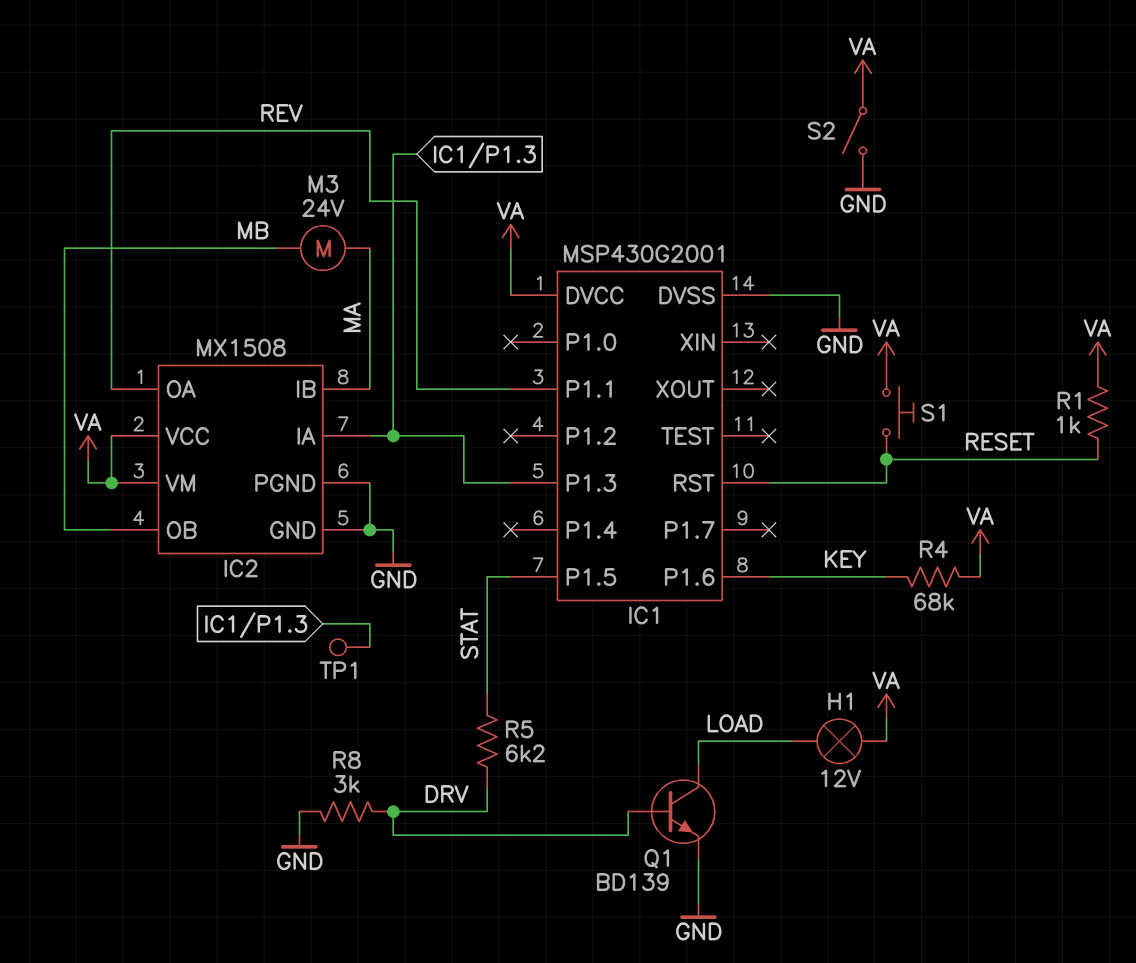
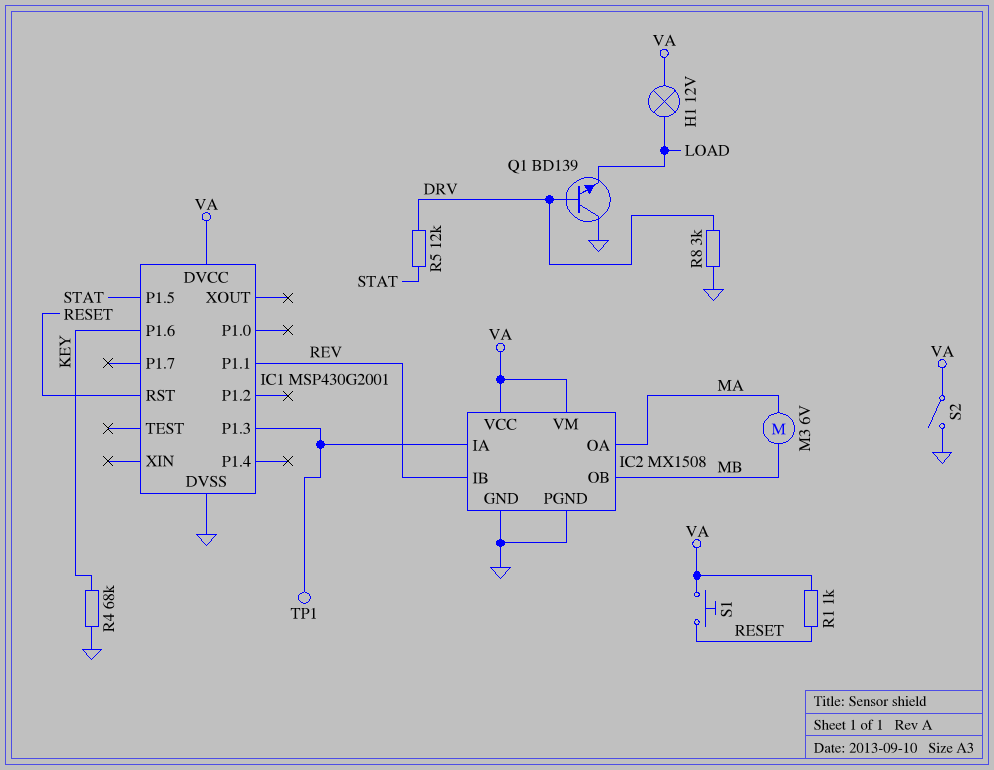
IC2 pin IB: MA -> REV
IC2 pin OA: REV -> MA
M3: motor 24V (MA, MB) -> motor 6V (MA, MB)
Q1: NPN BD139 (B DRV, C LOAD, E GND) -> NPN BD139 (B DRV, C GND, E LOAD)
R4: 68k (KEY, VA) -> 68k (GND, KEY)
R5: 6.2k (DRV, STAT) -> 12k (DRV, STAT)

